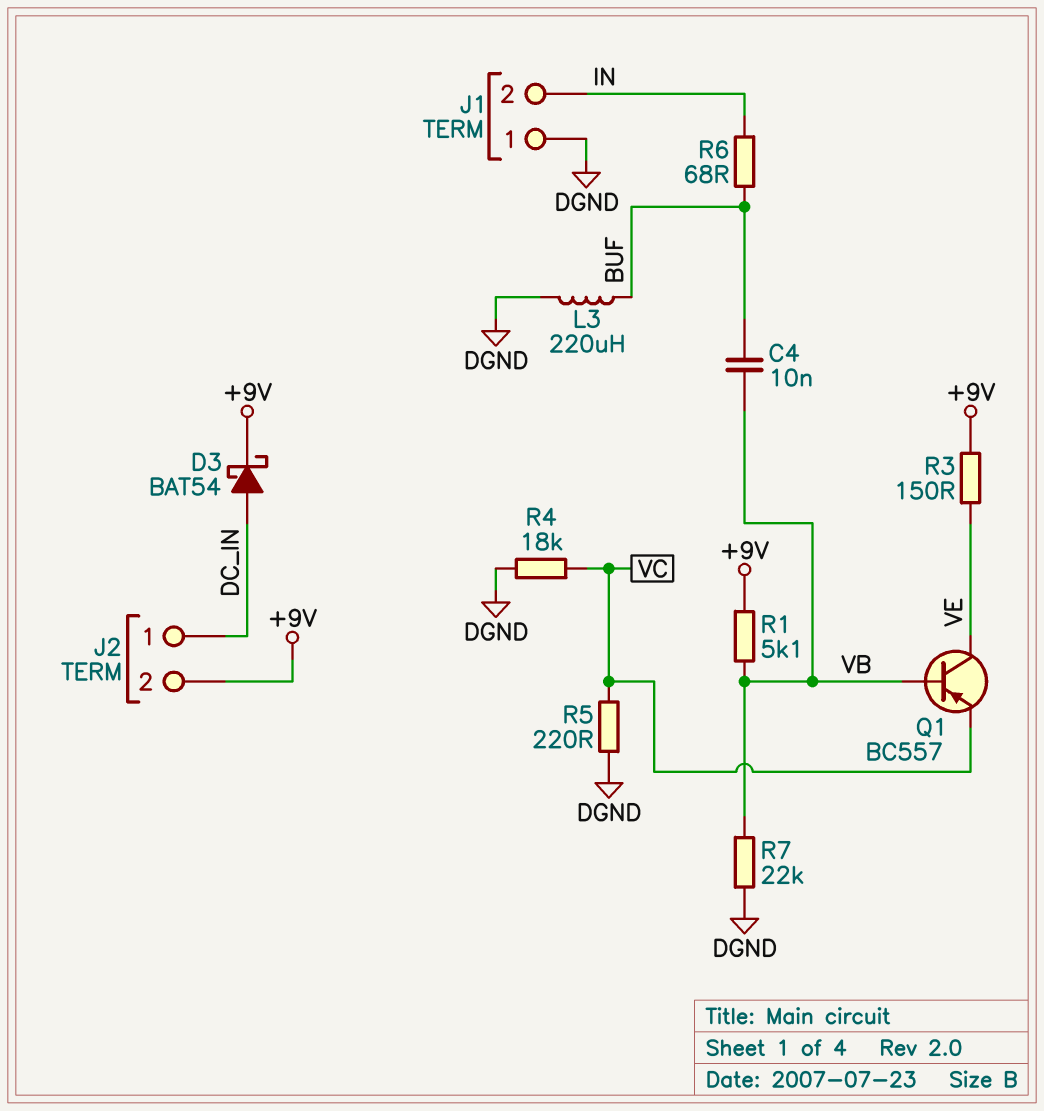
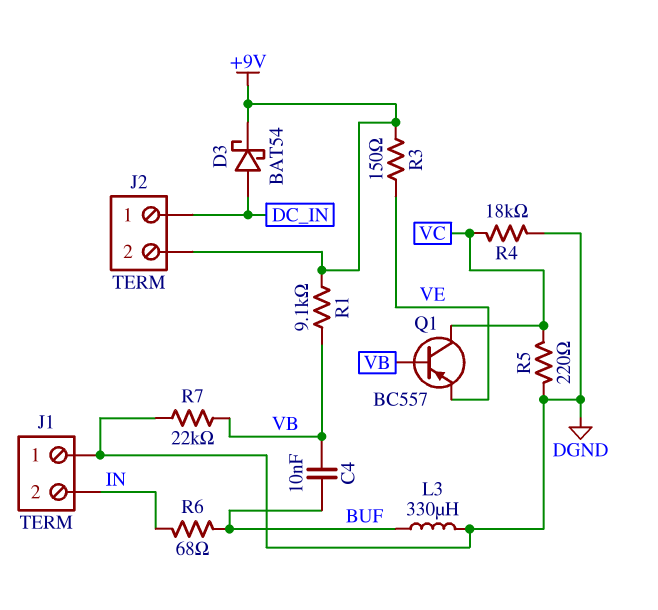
L3: 220uH (BUF, DGND) -> 330uH (BUF, DGND)
Q1: PNP BC557 (B VB, C VE, E VC) -> PNP BC557 (B VB, C VC, E VE)
R1: 5.1k (+9V, VB) -> 9.1k (+9V, VB)

